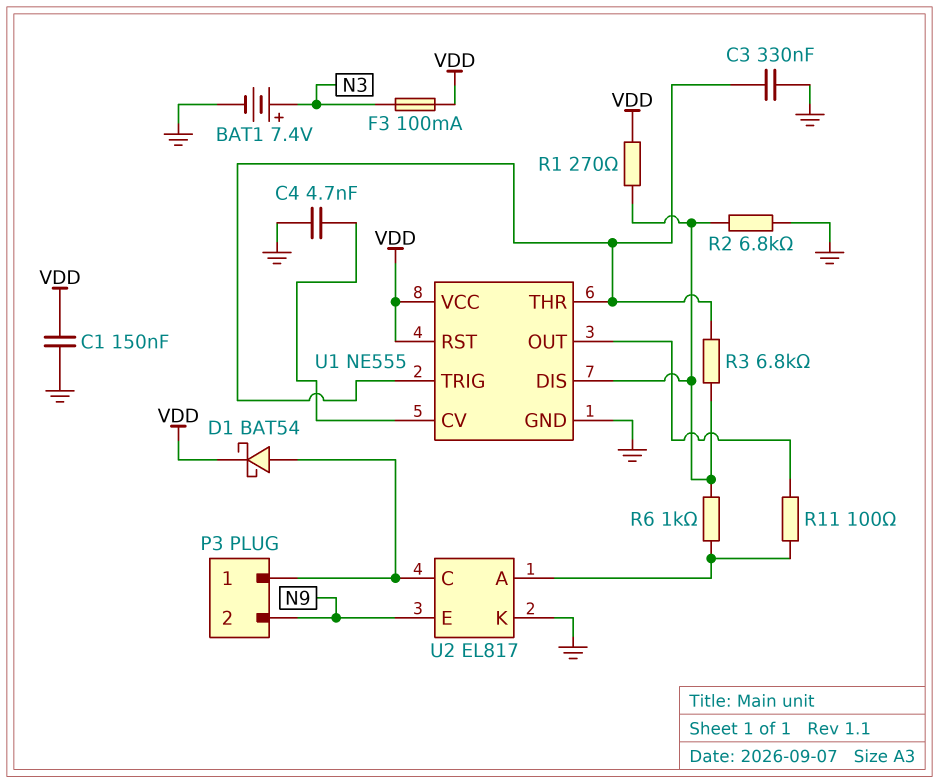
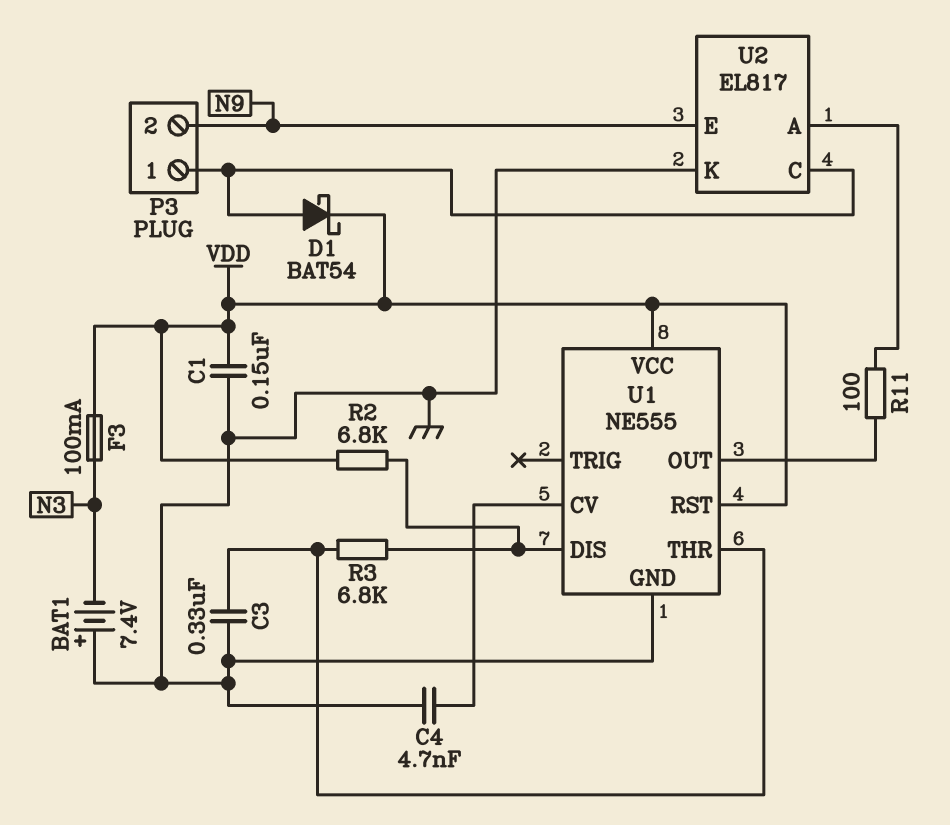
BAT1: 7.4V (plus N3, minus GND) -> 7.4V (plus GND, minus N3)
R1: 270 (U1/DIS, VDD) -> none
R2: 6.8k (GND, U1/DIS) -> 6.8k (U1/DIS, VDD)
R6: 1k (U1/DIS, U2/A) -> none
U1 pin TRIG: U1/THR -> none

